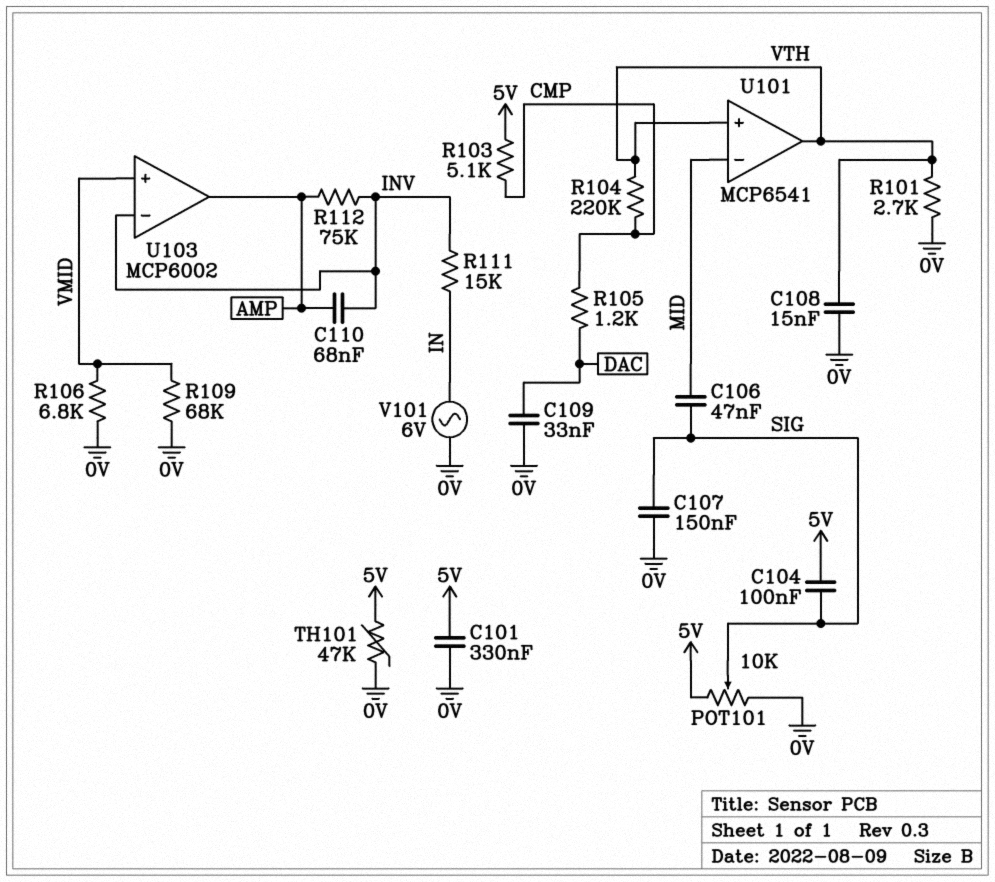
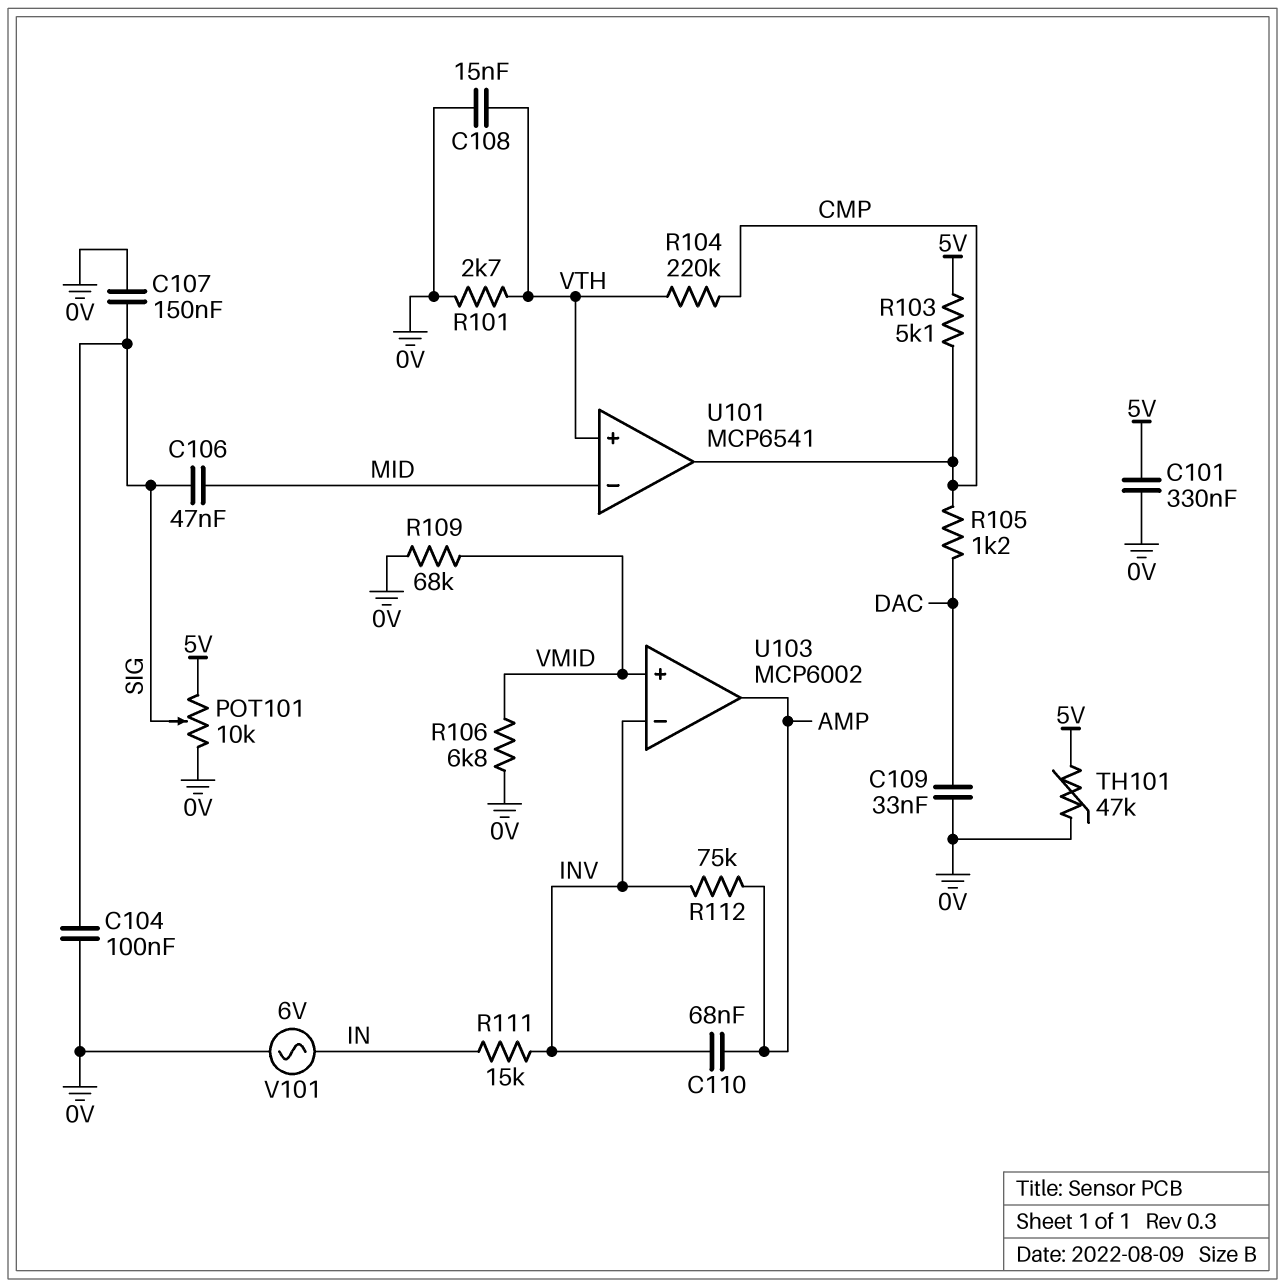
C104: 100nF (5V, SIG) -> 100nF (0V, SIG)
U101 pin out: VTH -> CMP

